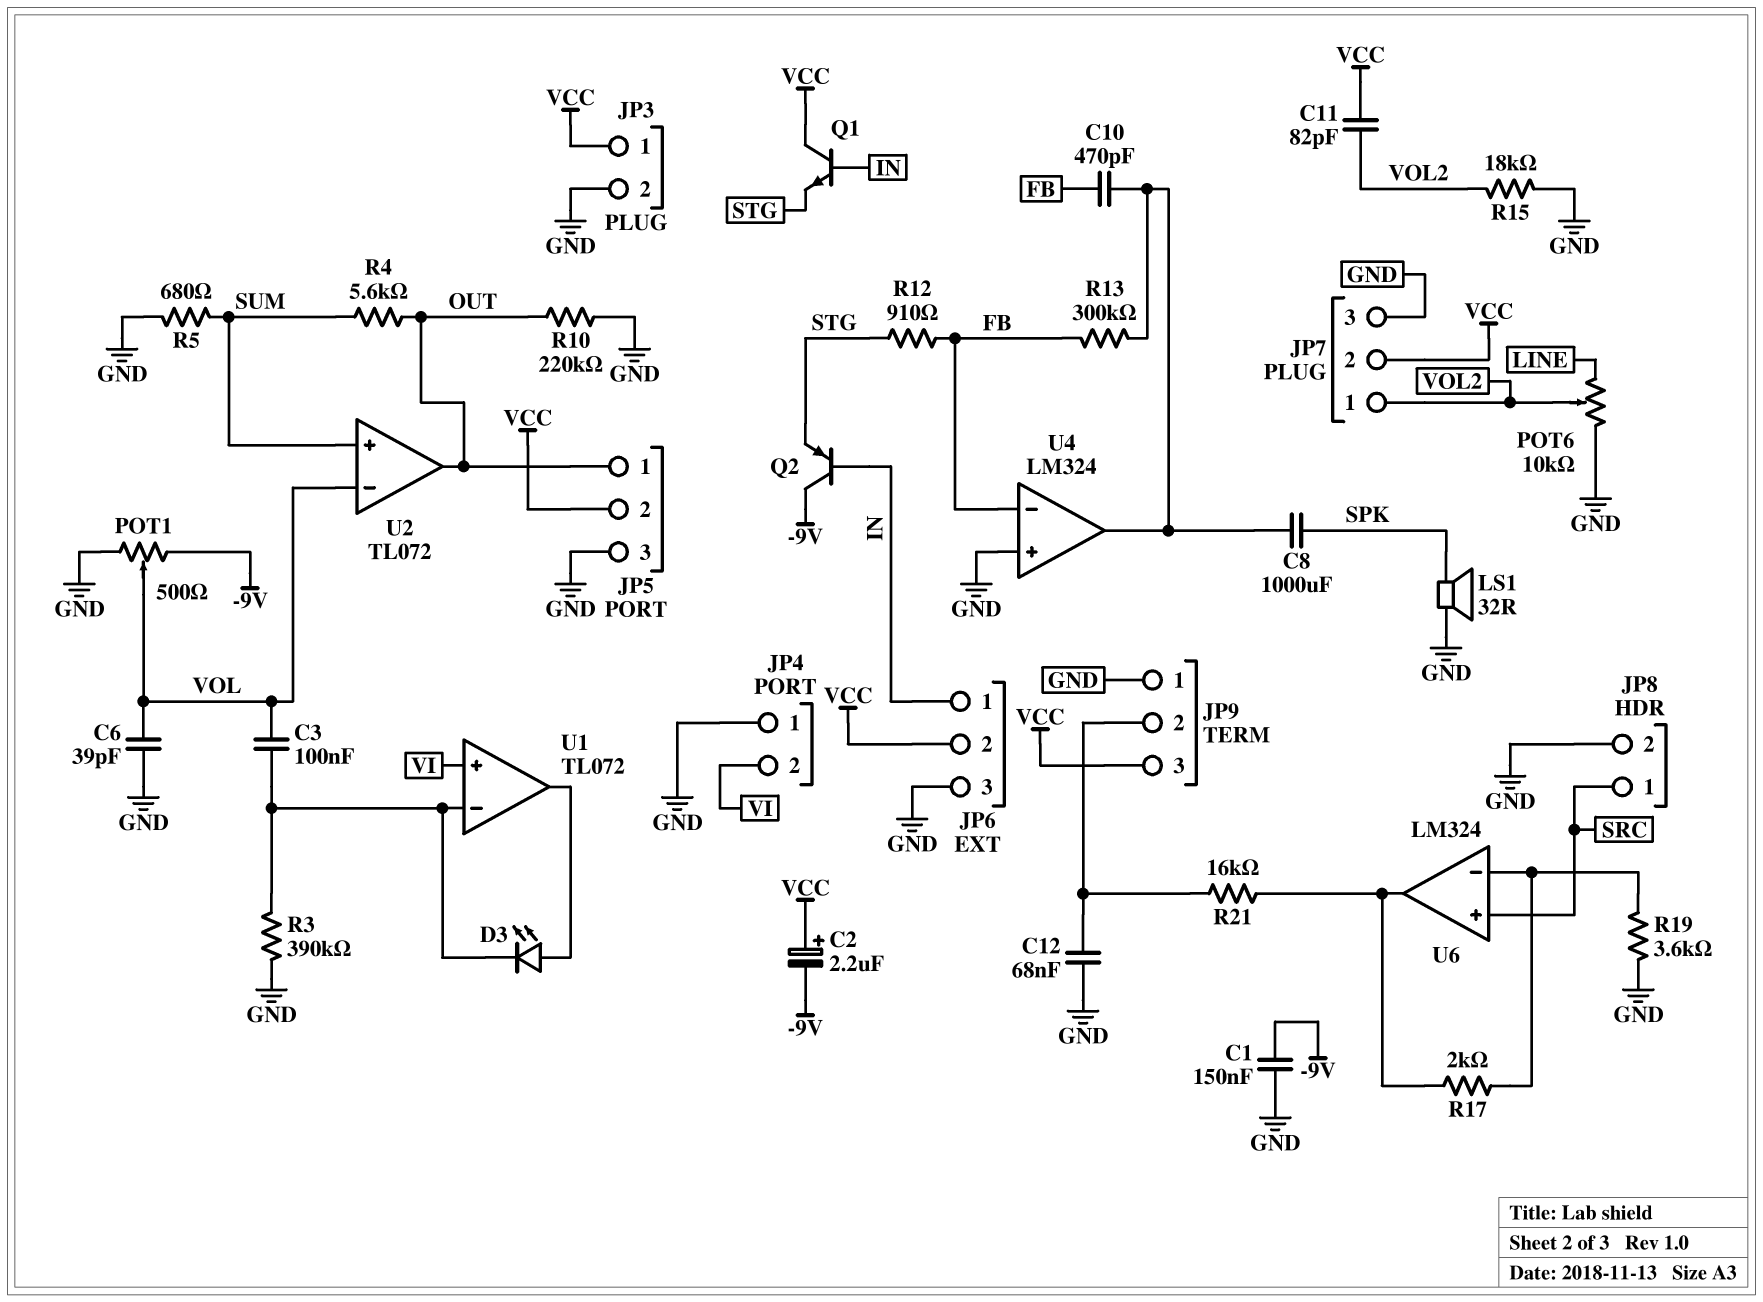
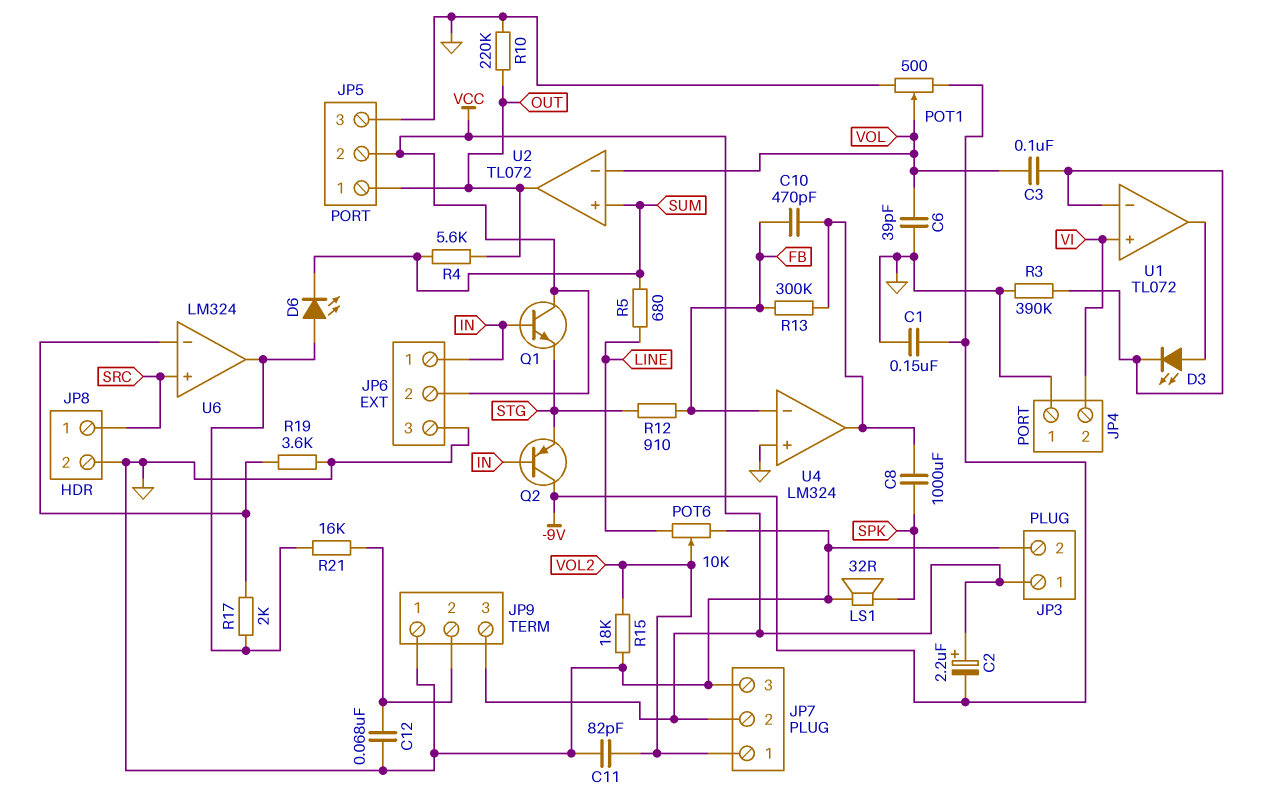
C11: 82pF (VCC, VOL2) -> 82pF (GND, VOL2)
D6: none -> LED (A U6/out, K SUM)
R5: 680 (GND, SUM) -> 680 (LINE, SUM)

